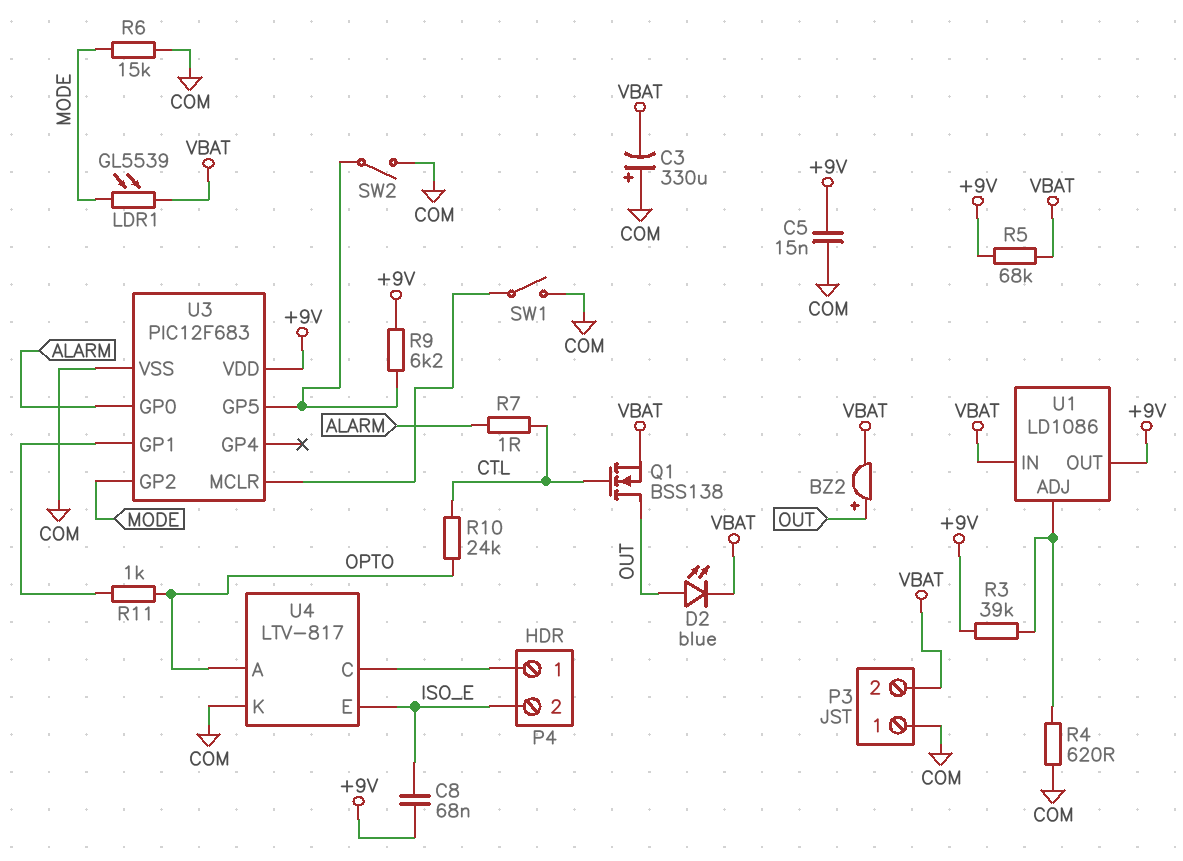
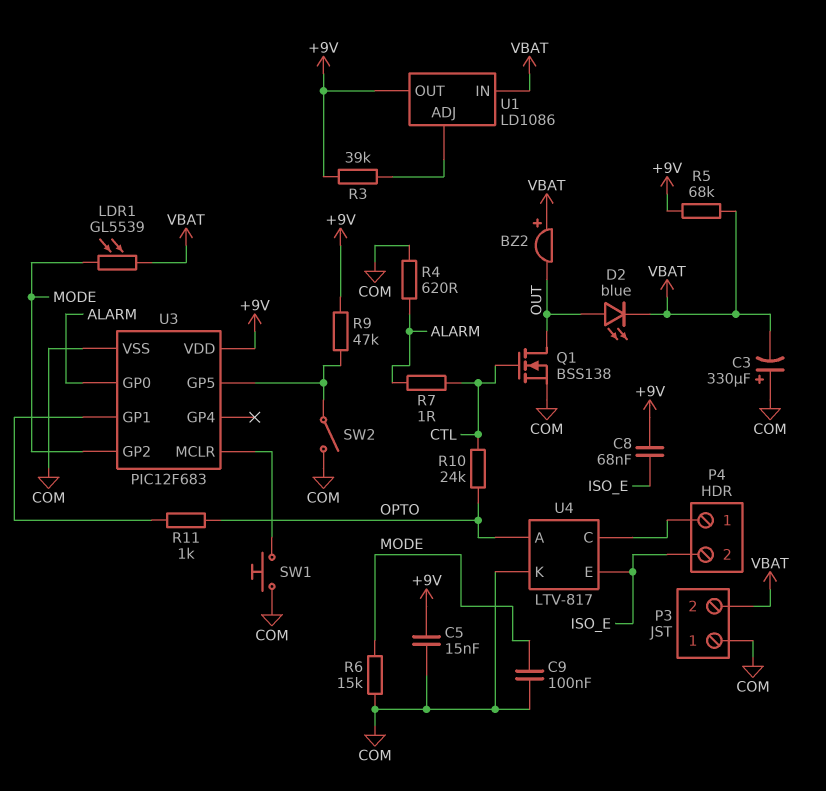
BZ2: buzzer (plus OUT, minus VBAT) -> buzzer (plus VBAT, minus OUT)
C9: none -> 100nF (COM, MODE)
Q1: NMOS BSS138 (G CTL, D OUT, S VBAT) -> NMOS BSS138 (G CTL, D OUT, S COM)
R4: 620 (COM, U1/ADJ) -> 620 (ALARM, COM)
R9: 6.2k (+9V, U3/GP5) -> 47k (+9V, U3/GP5)
SW1: switch (COM, U3/MCLR) -> button (COM, U3/MCLR)

